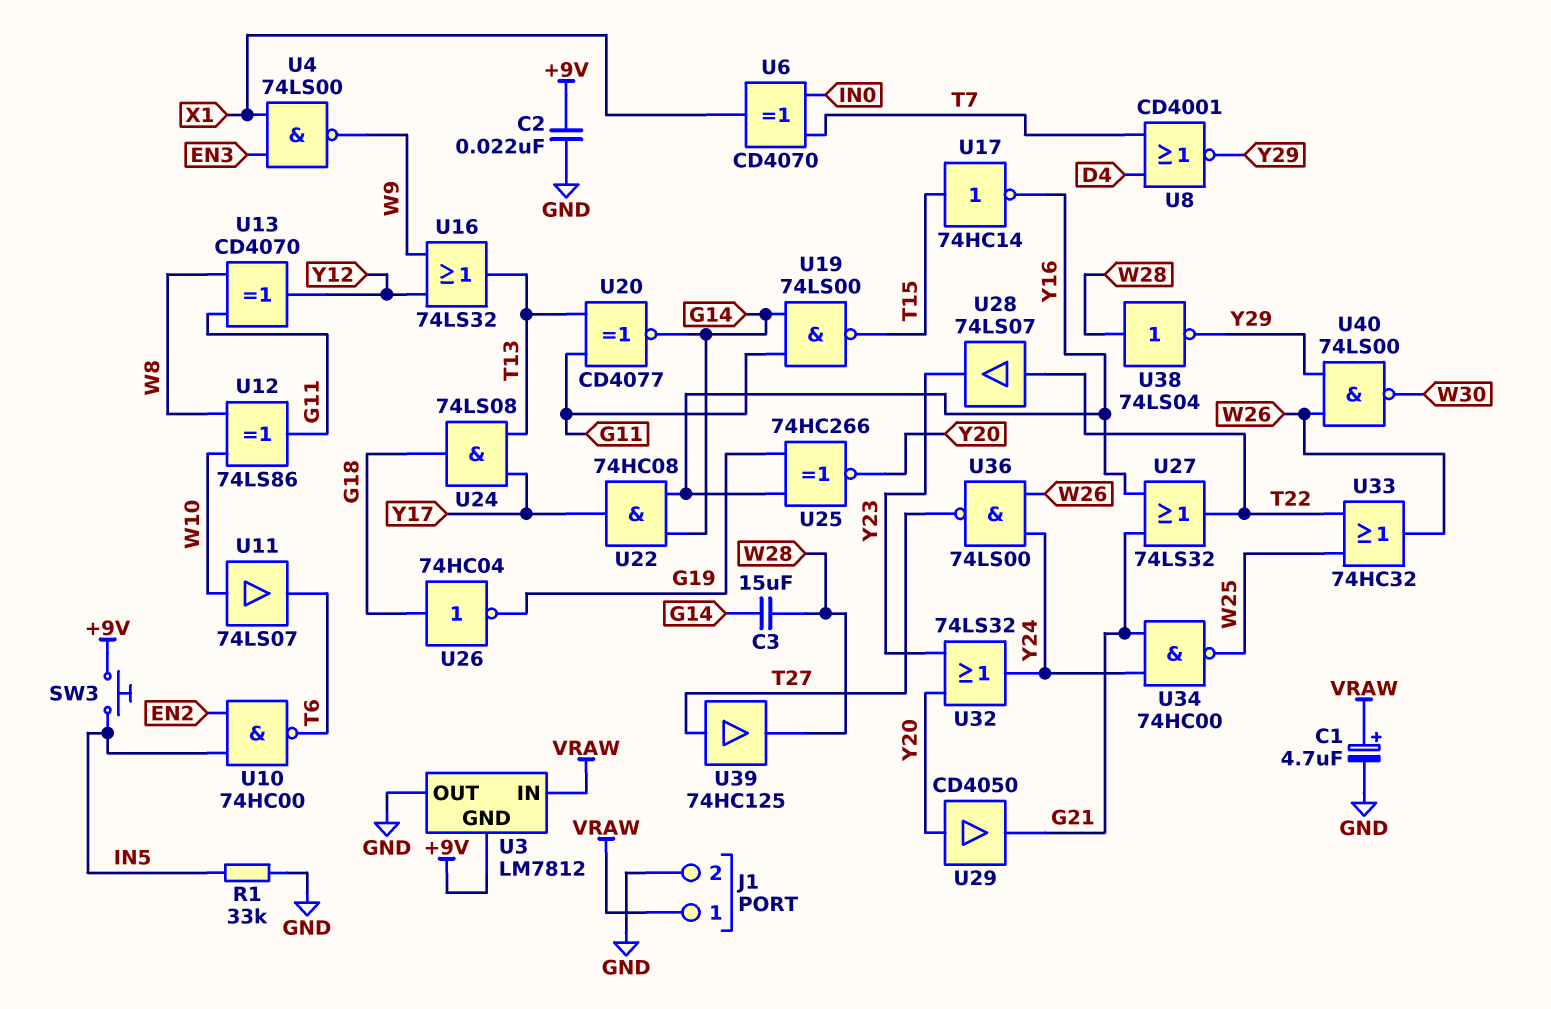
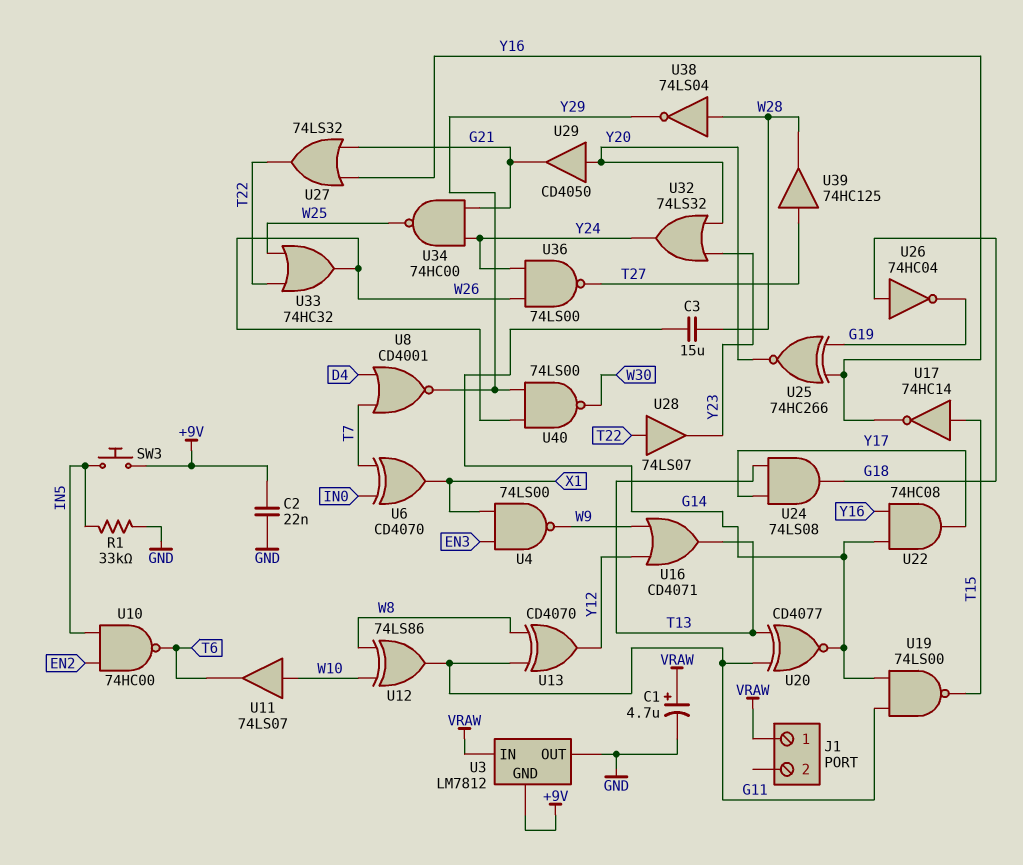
J1 pin 2: GND -> none
U16: OR 74LS32 (in W9, in Y12, out T13) -> OR CD4071 (in W9, in Y12, out T13)

